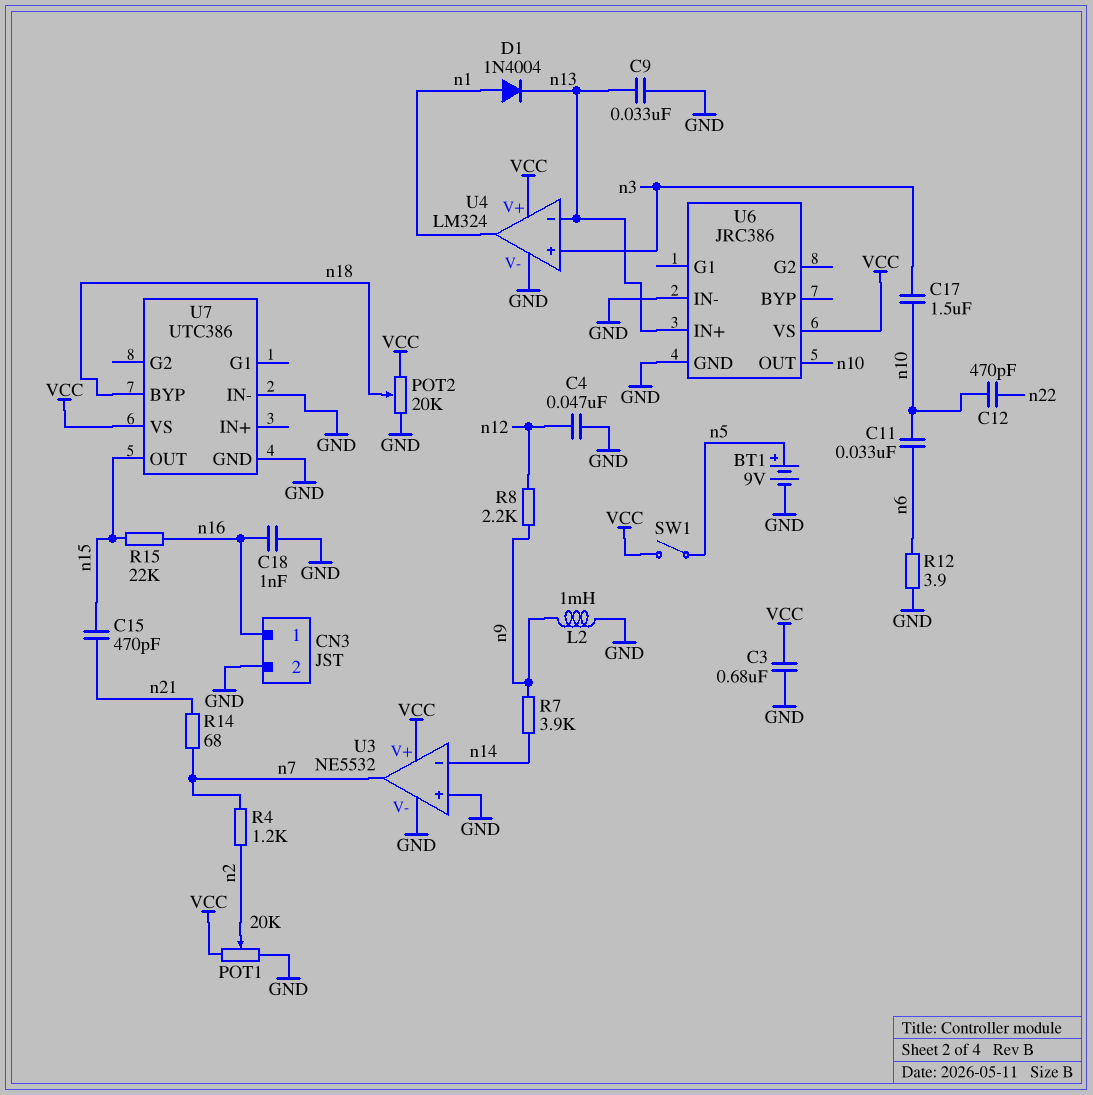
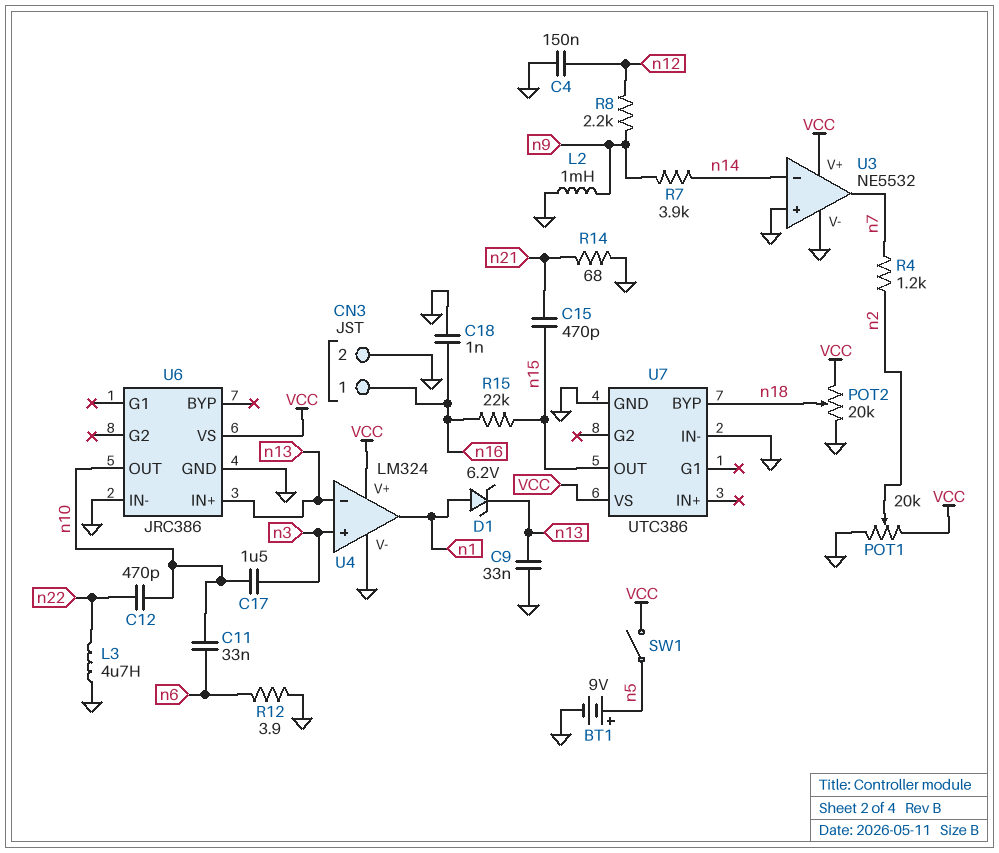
C3: 680nF (GND, VCC) -> none
C4: 47nF (GND, n12) -> 150nF (GND, n12)
D1: diode 1N4004 (A n1, K n13) -> zener 6.2V (A n1, K n13)
L3: none -> 4.7uH (GND, n22)
R14: 68 (n7, n21) -> 68 (GND, n21)

